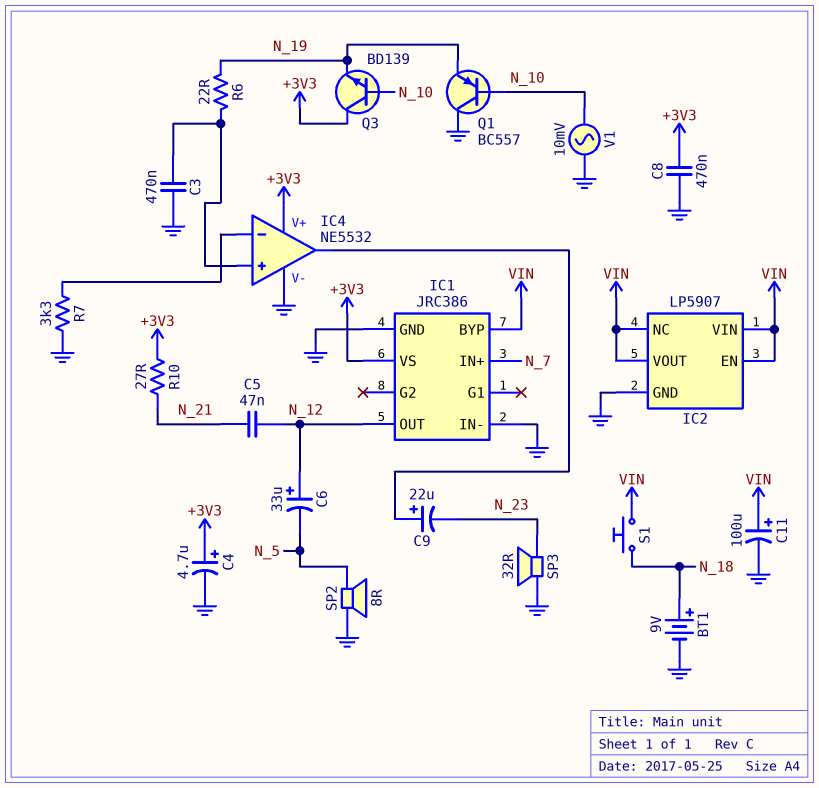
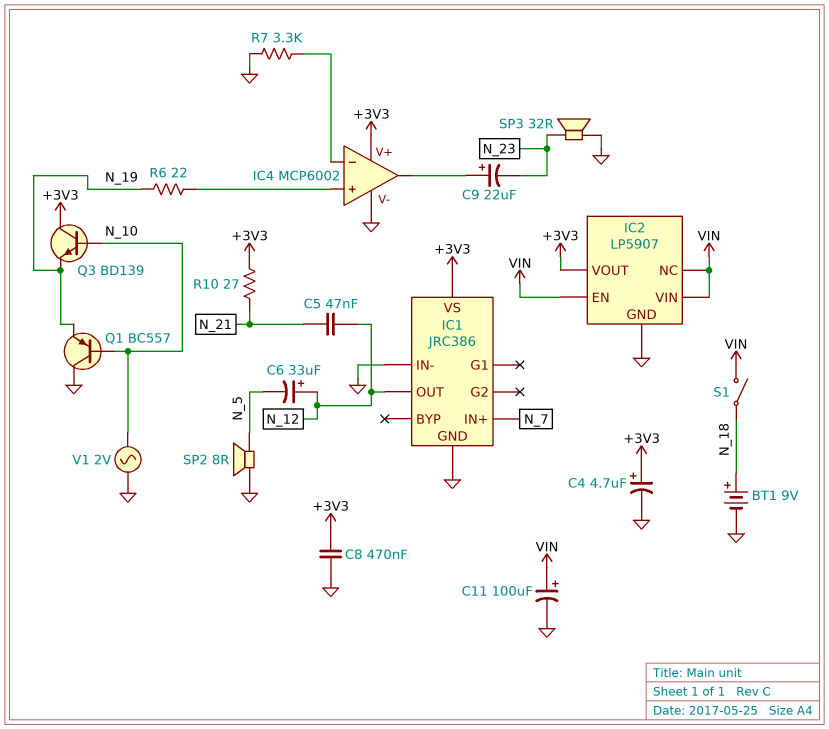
C3: 470nF (GND, IC4/in+) -> none
IC1 pin BYP: VIN -> none
IC2 pin VOUT: VIN -> +3V3
IC4: NE5532 -> MCP6002
S1: button (N_18, VIN) -> switch (N_18, VIN)
V1: AC 10mV (GND, N_10) -> AC 2V (GND, N_10)

